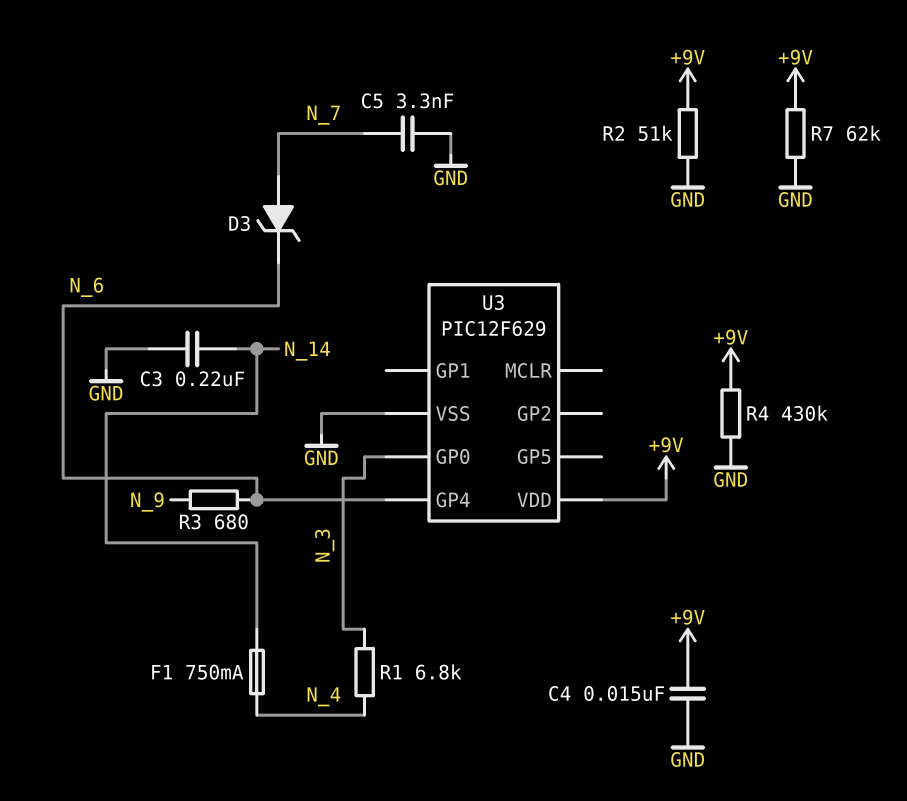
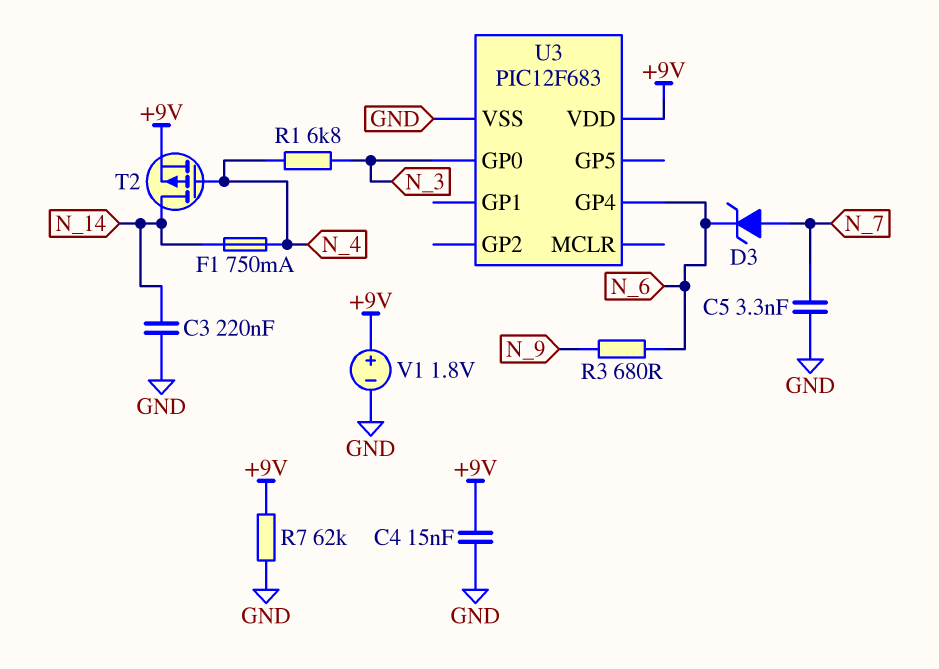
R2: 51k (+9V, GND) -> none
R4: 430k (+9V, GND) -> none
T2: none -> PMOS (G N_4, D N_14, S +9V)
U3: PIC12F629 -> PIC12F683
V1: none -> 1.8V (plus +9V, minus GND)

